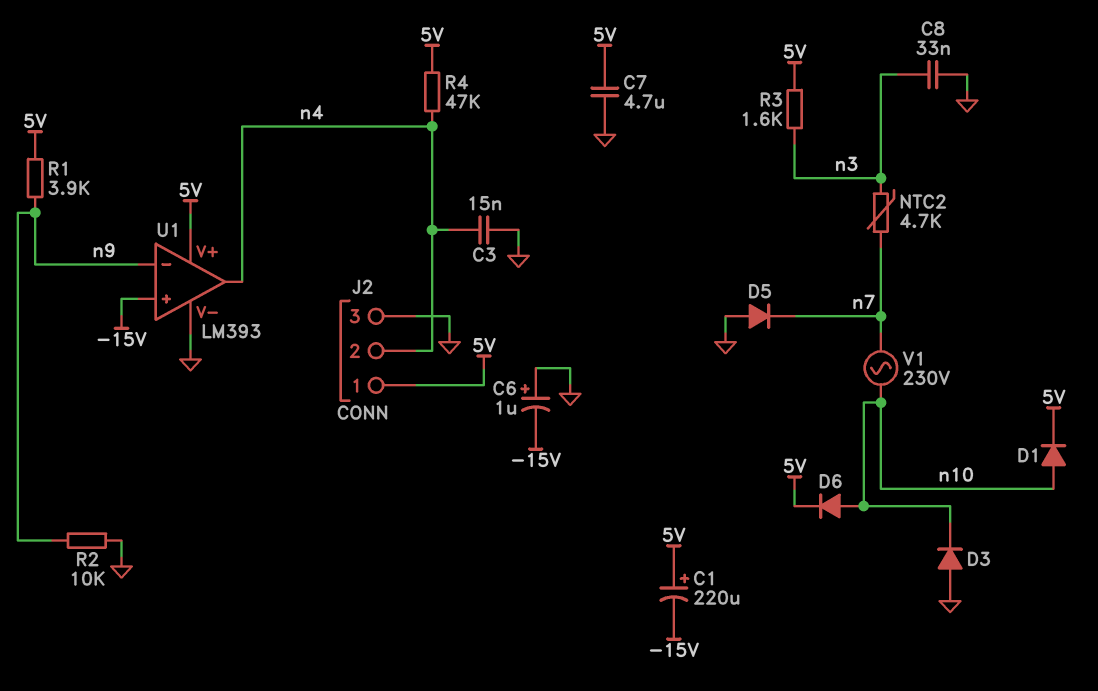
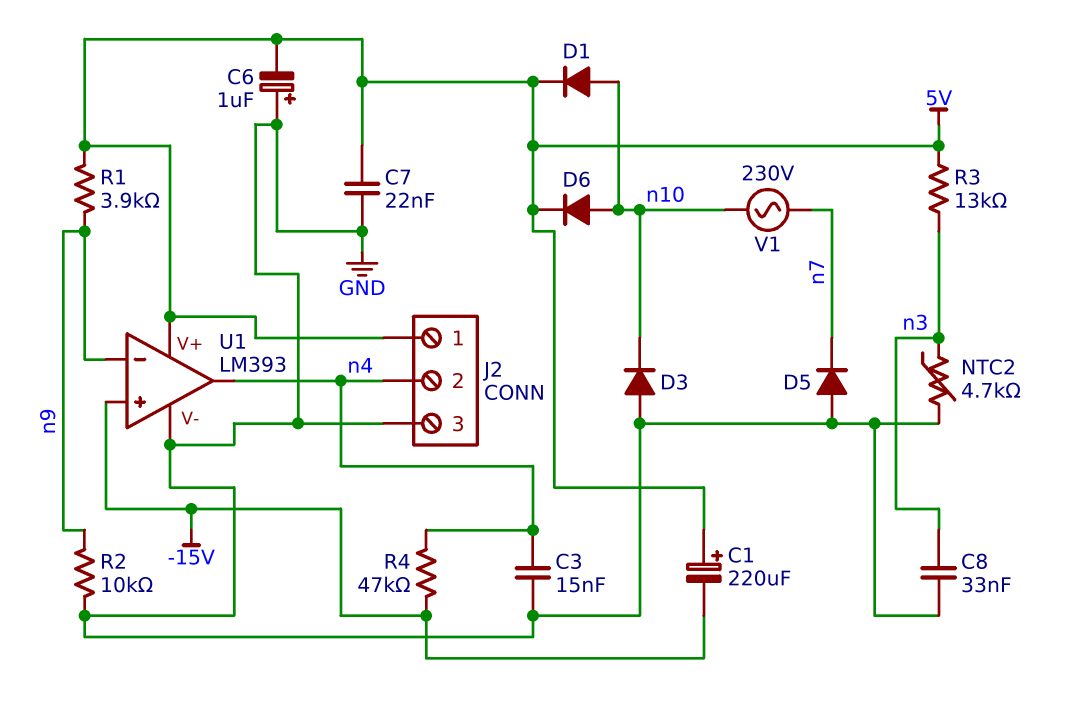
C6: 1uF (plus GND, minus -15V) -> 1uF (plus GND, minus 5V)
C7: 4.7uF (5V, GND) -> 22nF (5V, GND)
NTC2: 4.7k (n3, n7) -> 4.7k (GND, n3)
R3: 1.6k (5V, n3) -> 13k (5V, n3)
R4: 47k (5V, n4) -> 47k (-15V, n4)

